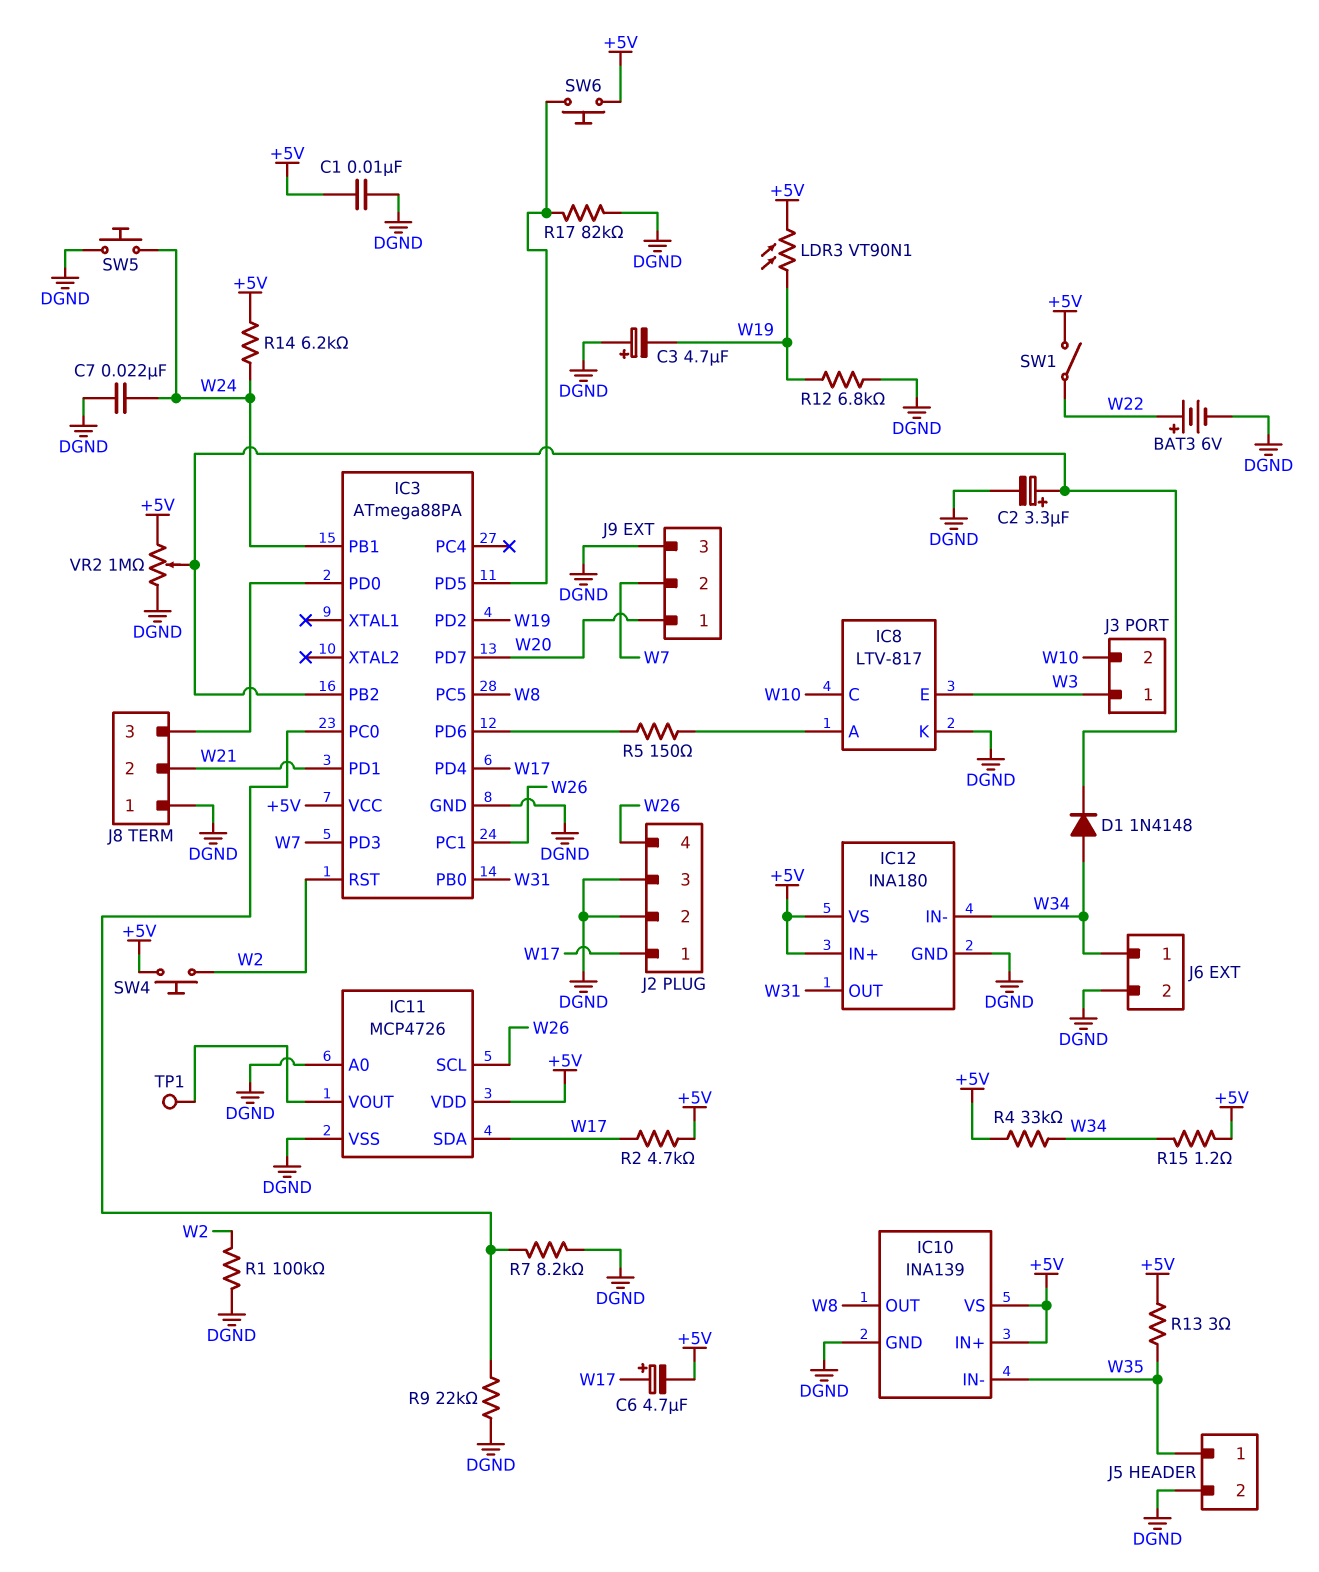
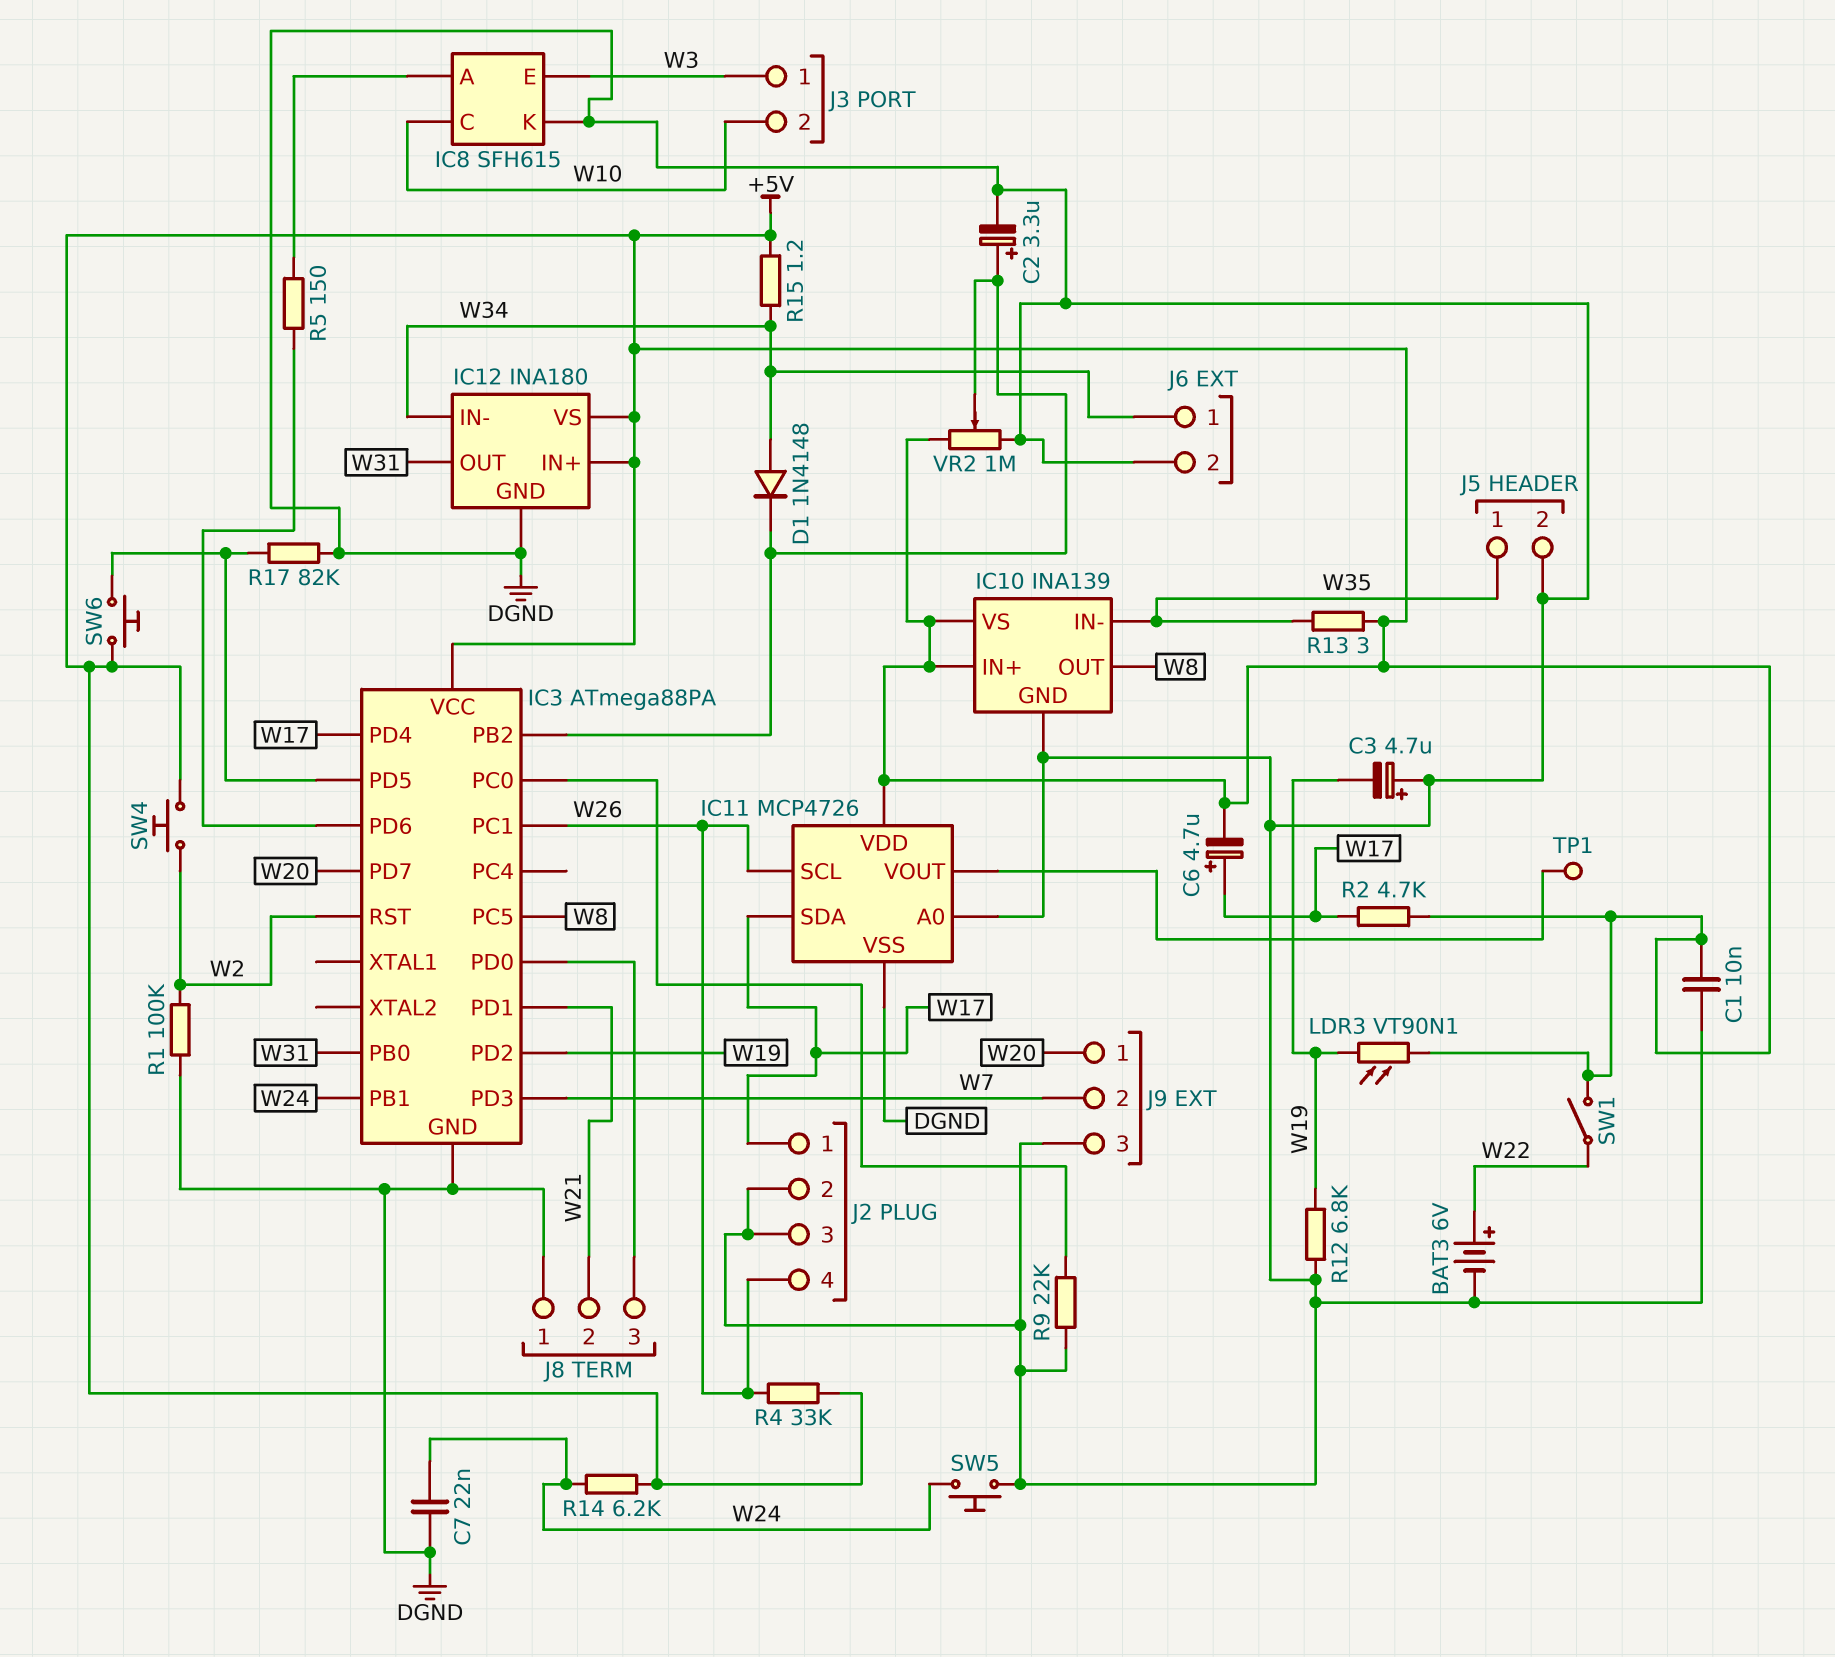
IC8: LTV-817 -> SFH615
R4: 33k (+5V, W34) -> 33k (+5V, W26)
R7: 8.2k (DGND, IC3/PC0) -> none

